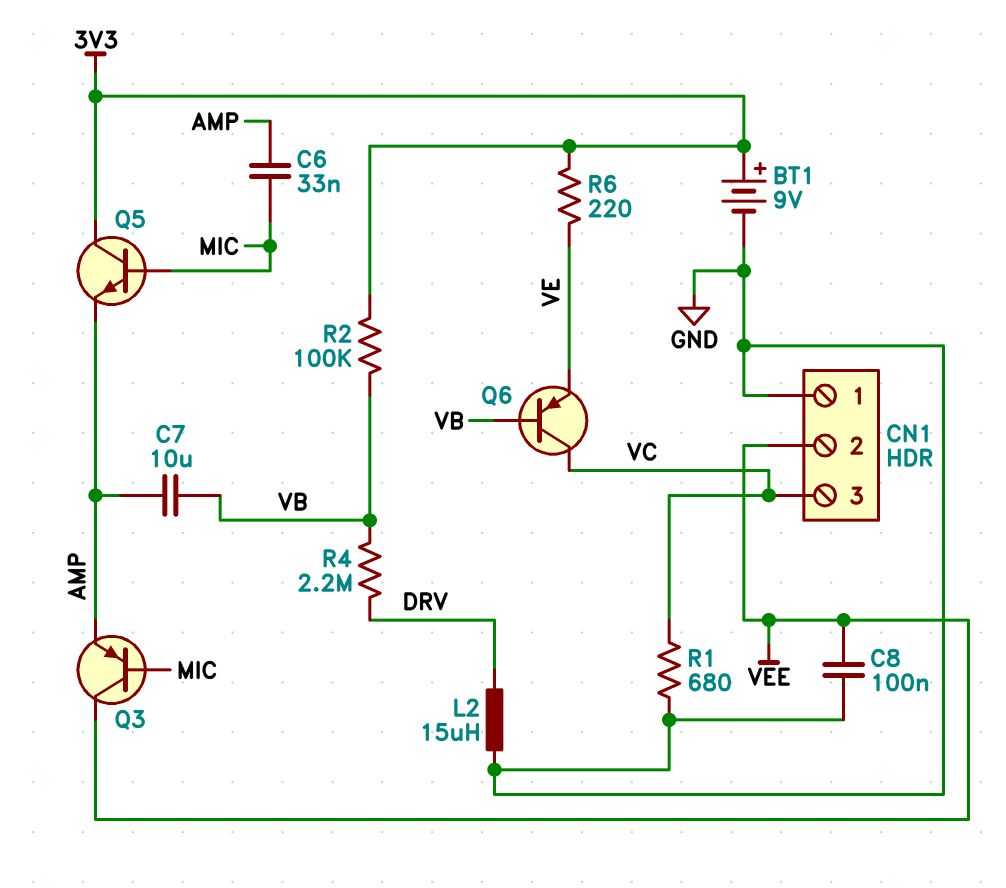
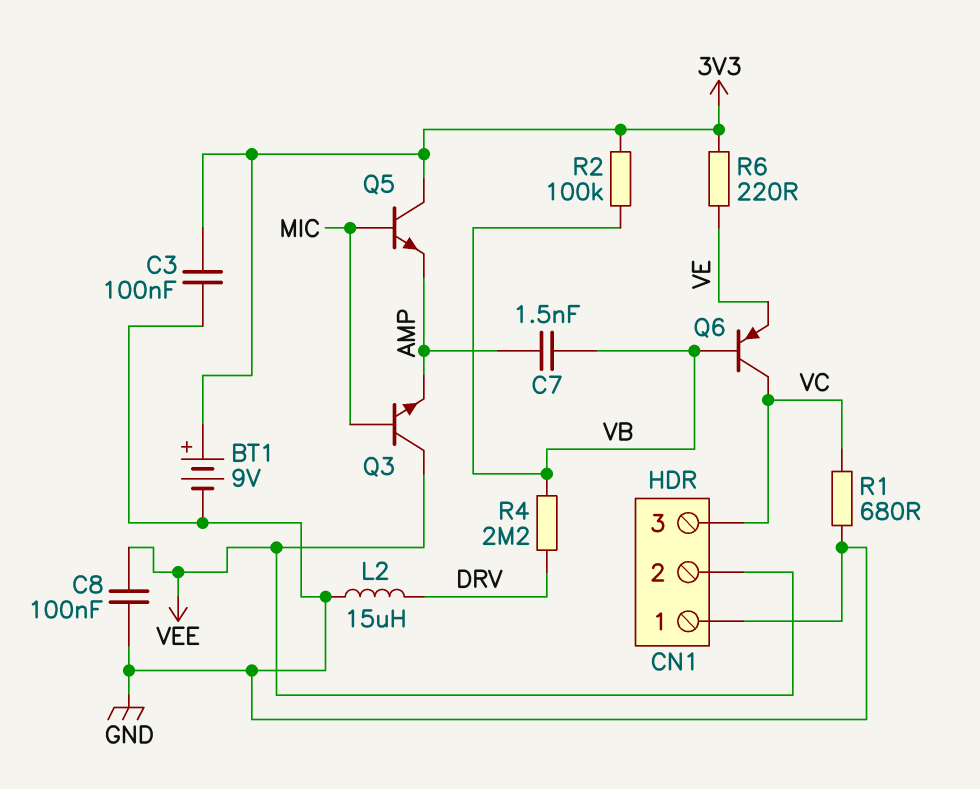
C3: none -> 100nF (3V3, GND)
C6: 33nF (AMP, MIC) -> none
C7: 10uF (AMP, VB) -> 1.5nF (AMP, VB)
Q3: PNP (B MIC, C VEE, E AMP) -> NPN (B MIC, C VEE, E AMP)

